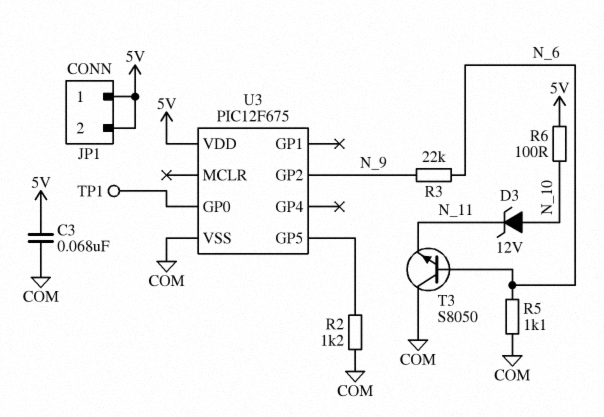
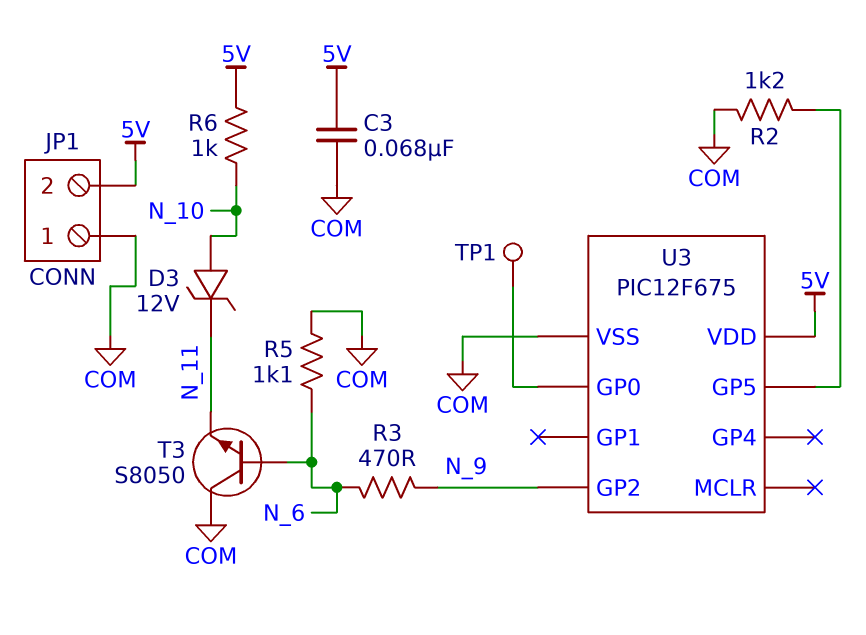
JP1 pin 1: 5V -> COM
R3: 22k (N_6, N_9) -> 470 (N_6, N_9)
R6: 100 (5V, N_10) -> 1k (5V, N_10)

